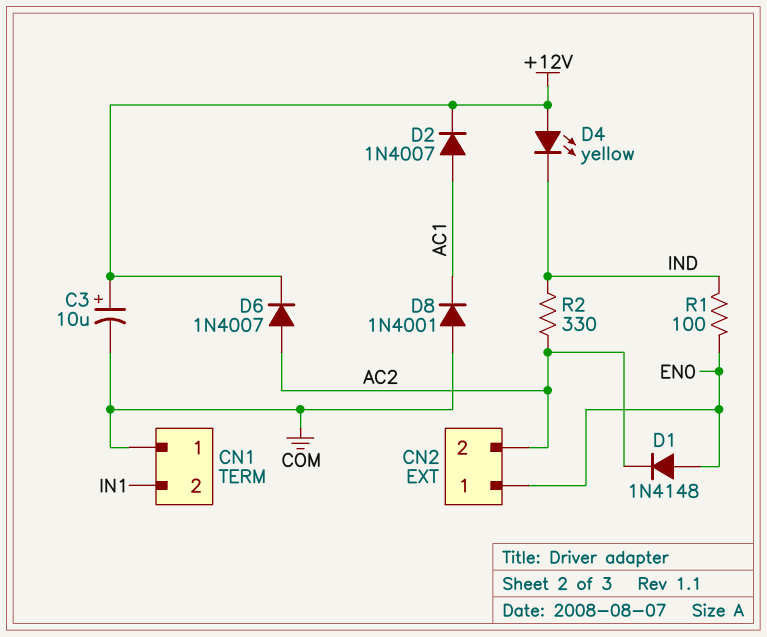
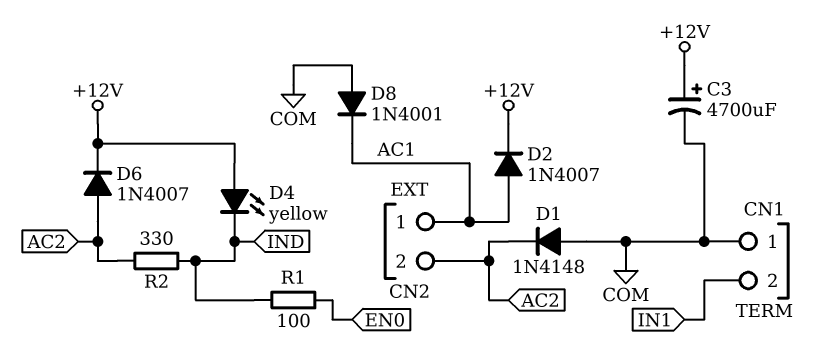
C3: 10uF (plus +12V, minus COM) -> 4700uF (plus +12V, minus COM)
CN2 pin 1: EN0 -> AC1
D1: diode 1N4148 (A EN0, K AC2) -> diode 1N4148 (A COM, K AC2)

